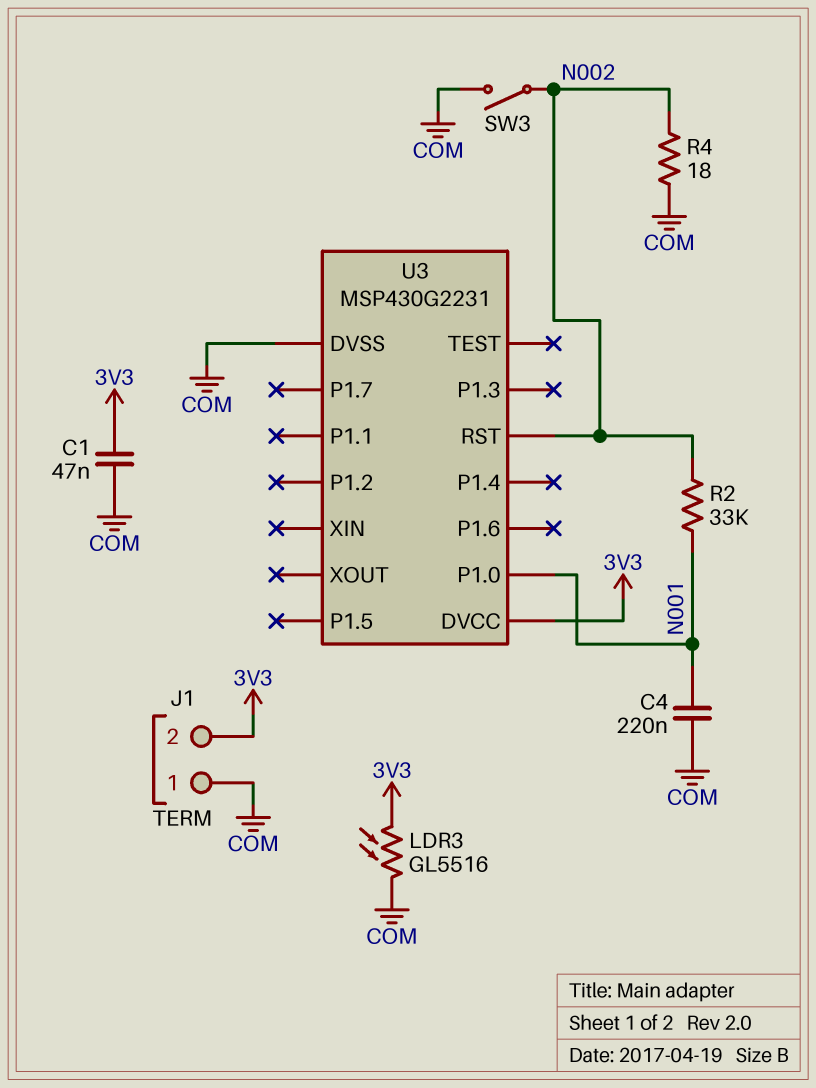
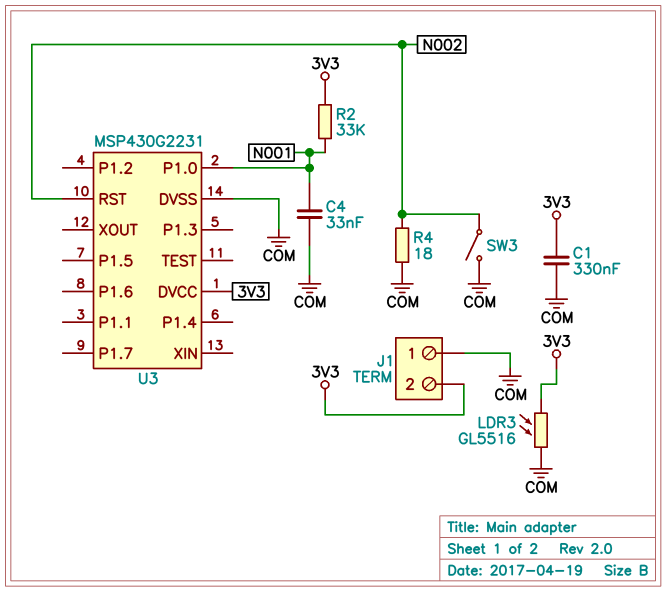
C1: 47nF (3V3, COM) -> 330nF (3V3, COM)
C4: 220nF (COM, N001) -> 33nF (COM, N001)
R2: 33k (N001, N002) -> 33k (3V3, N001)

